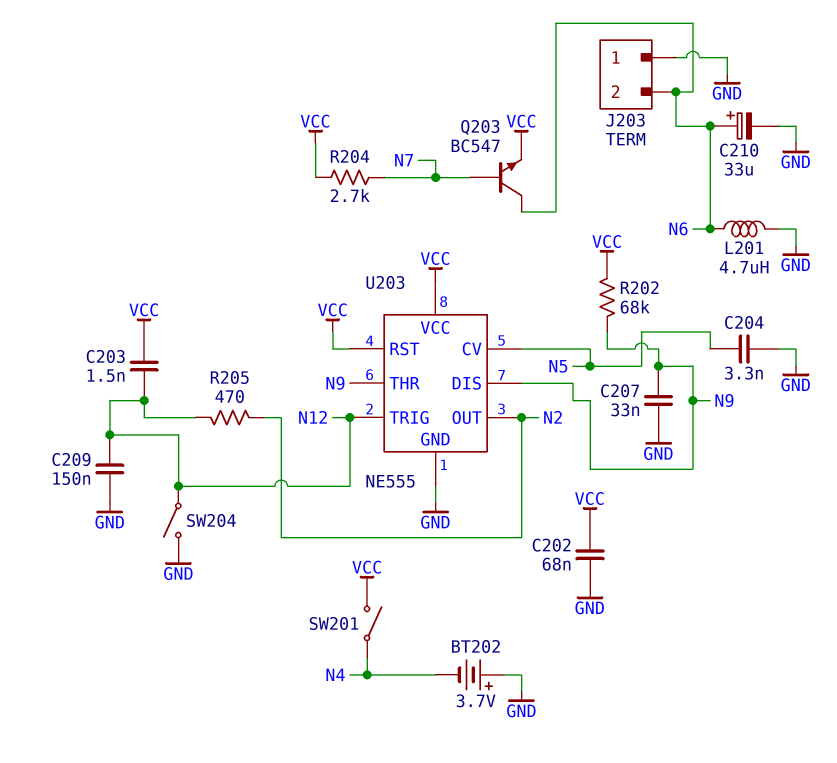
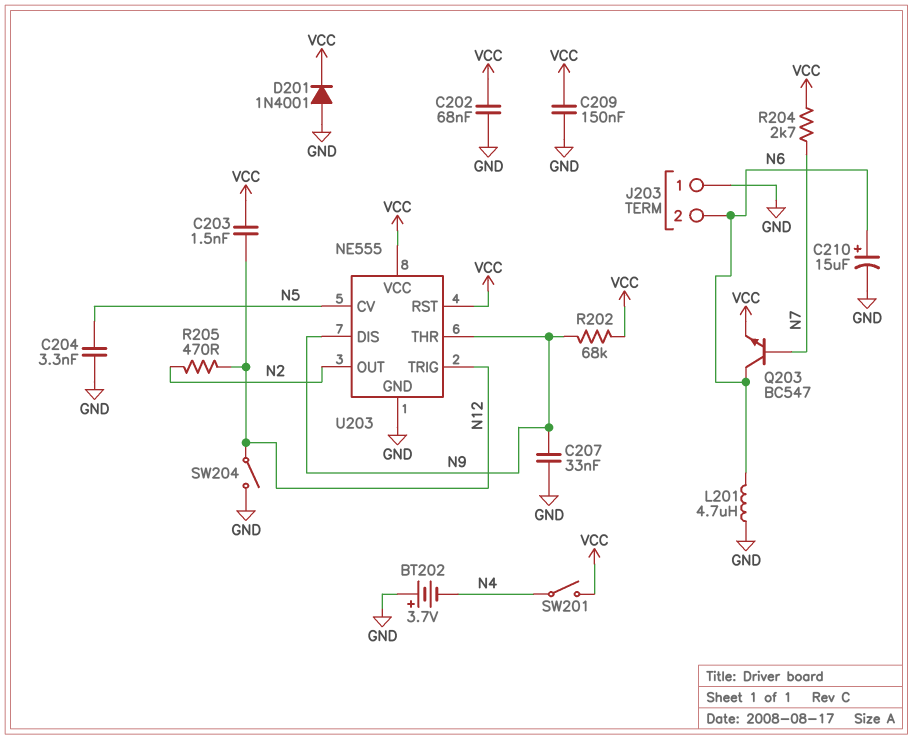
C209: 150nF (GND, N12) -> 150nF (GND, VCC)
C210: 33uF (plus N6, minus GND) -> 15uF (plus N6, minus GND)
D201: none -> diode 1N4001 (A GND, K VCC)

